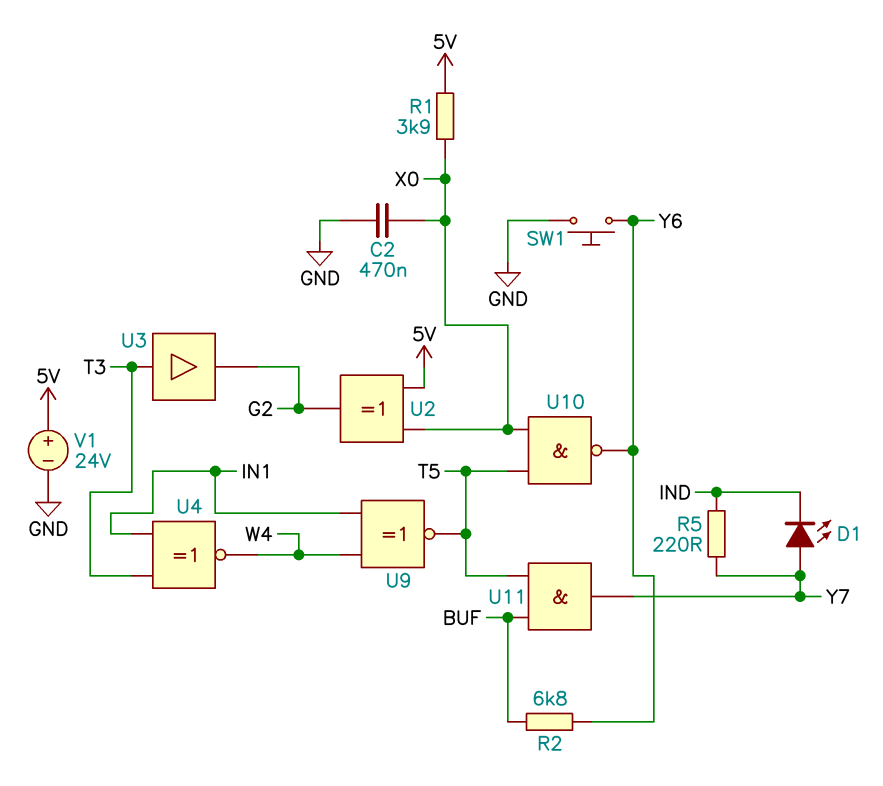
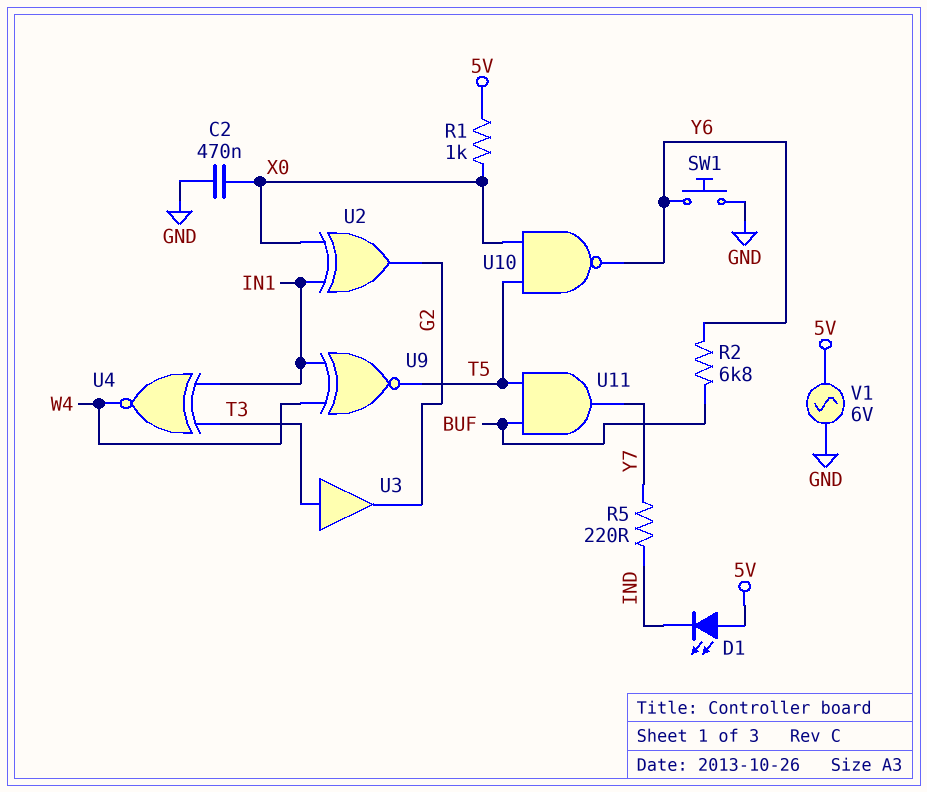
D1: LED (A Y7, K IND) -> LED (A 5V, K IND)
R1: 3.9k (5V, X0) -> 1k (5V, X0)
U2: XOR (in 5V, in X0, out G2) -> XOR (in IN1, in X0, out G2)
V1: 24V (plus 5V, minus GND) -> AC 6V (5V, GND)

